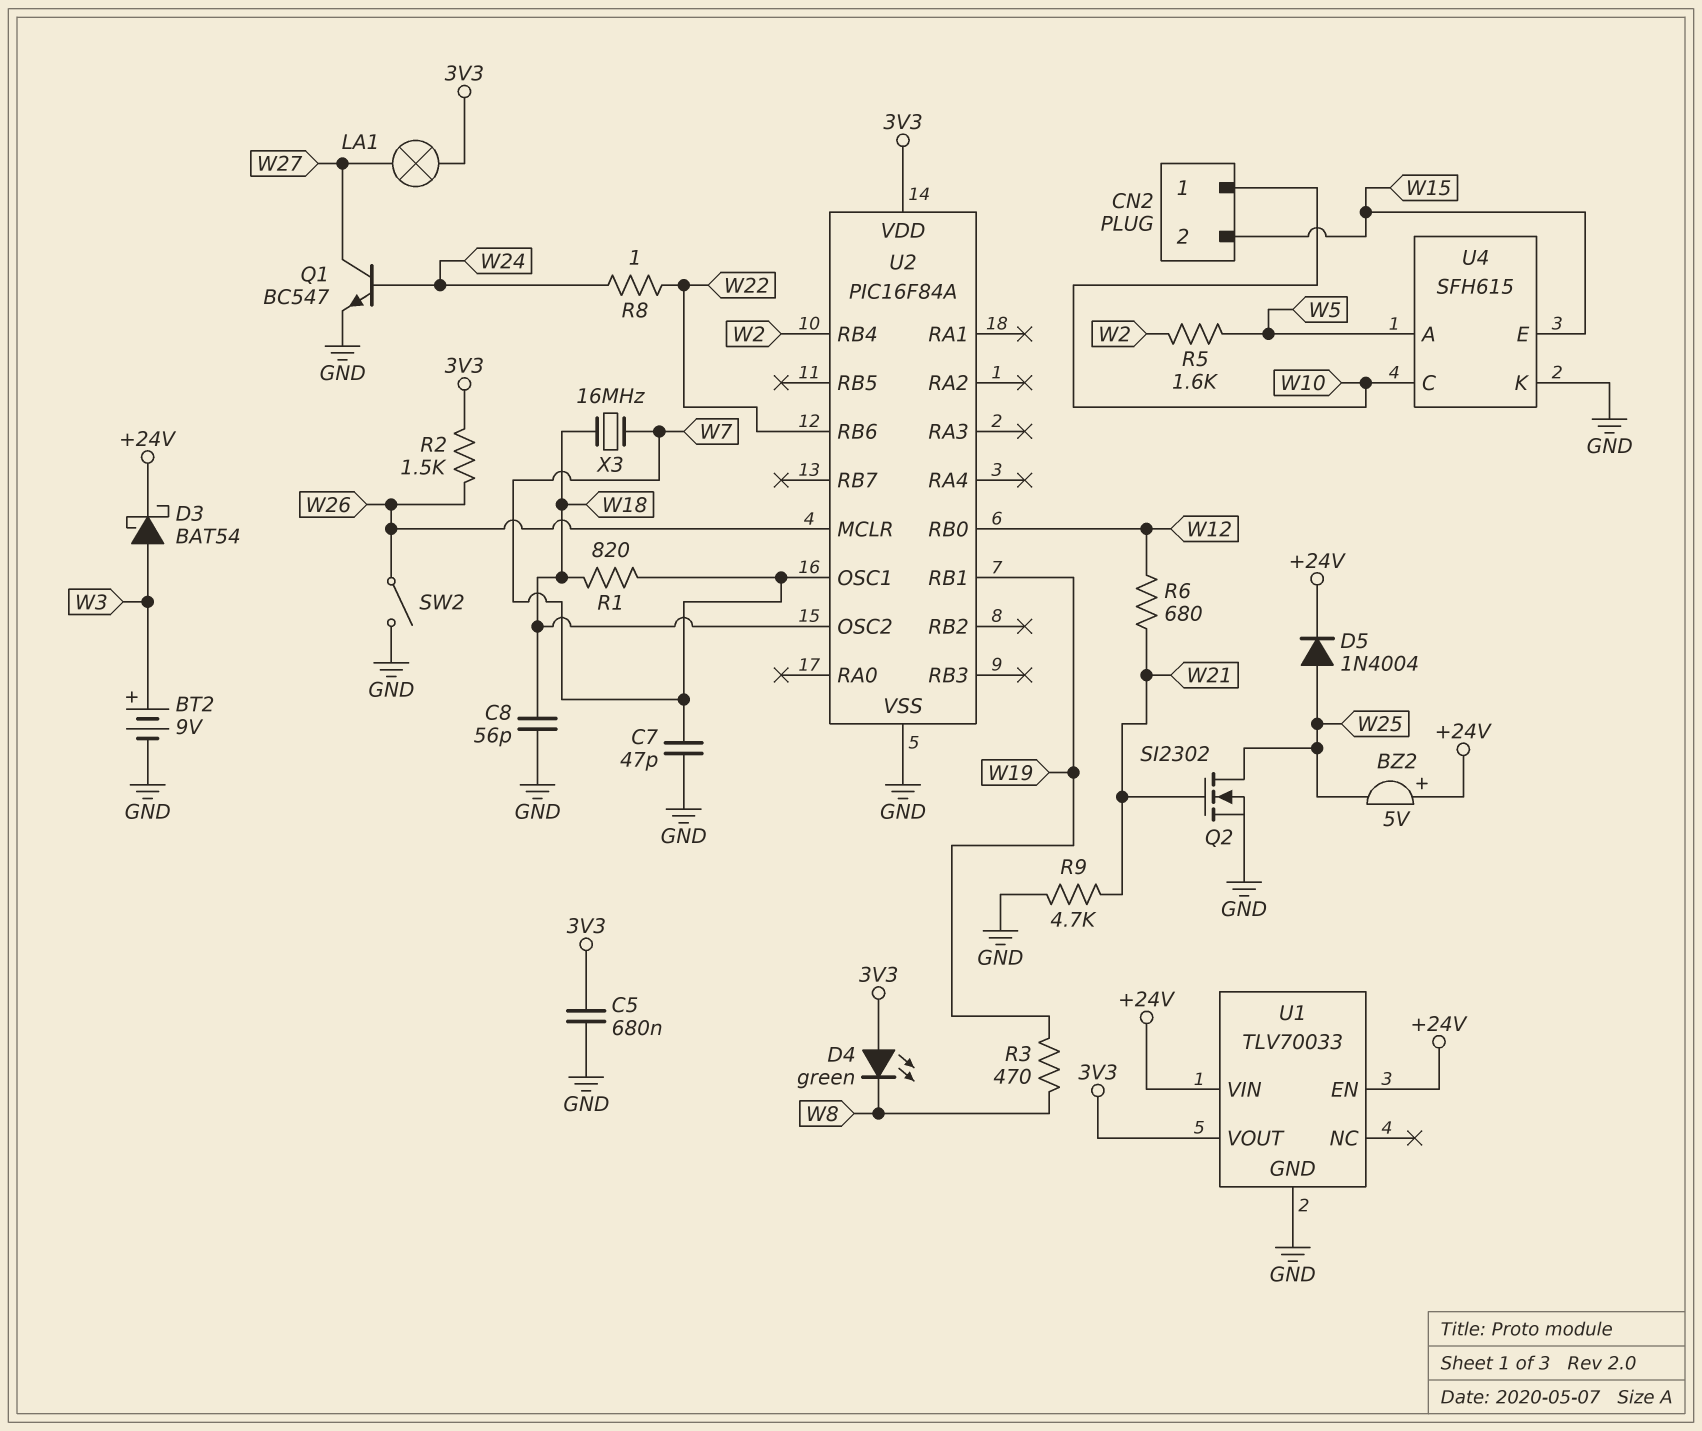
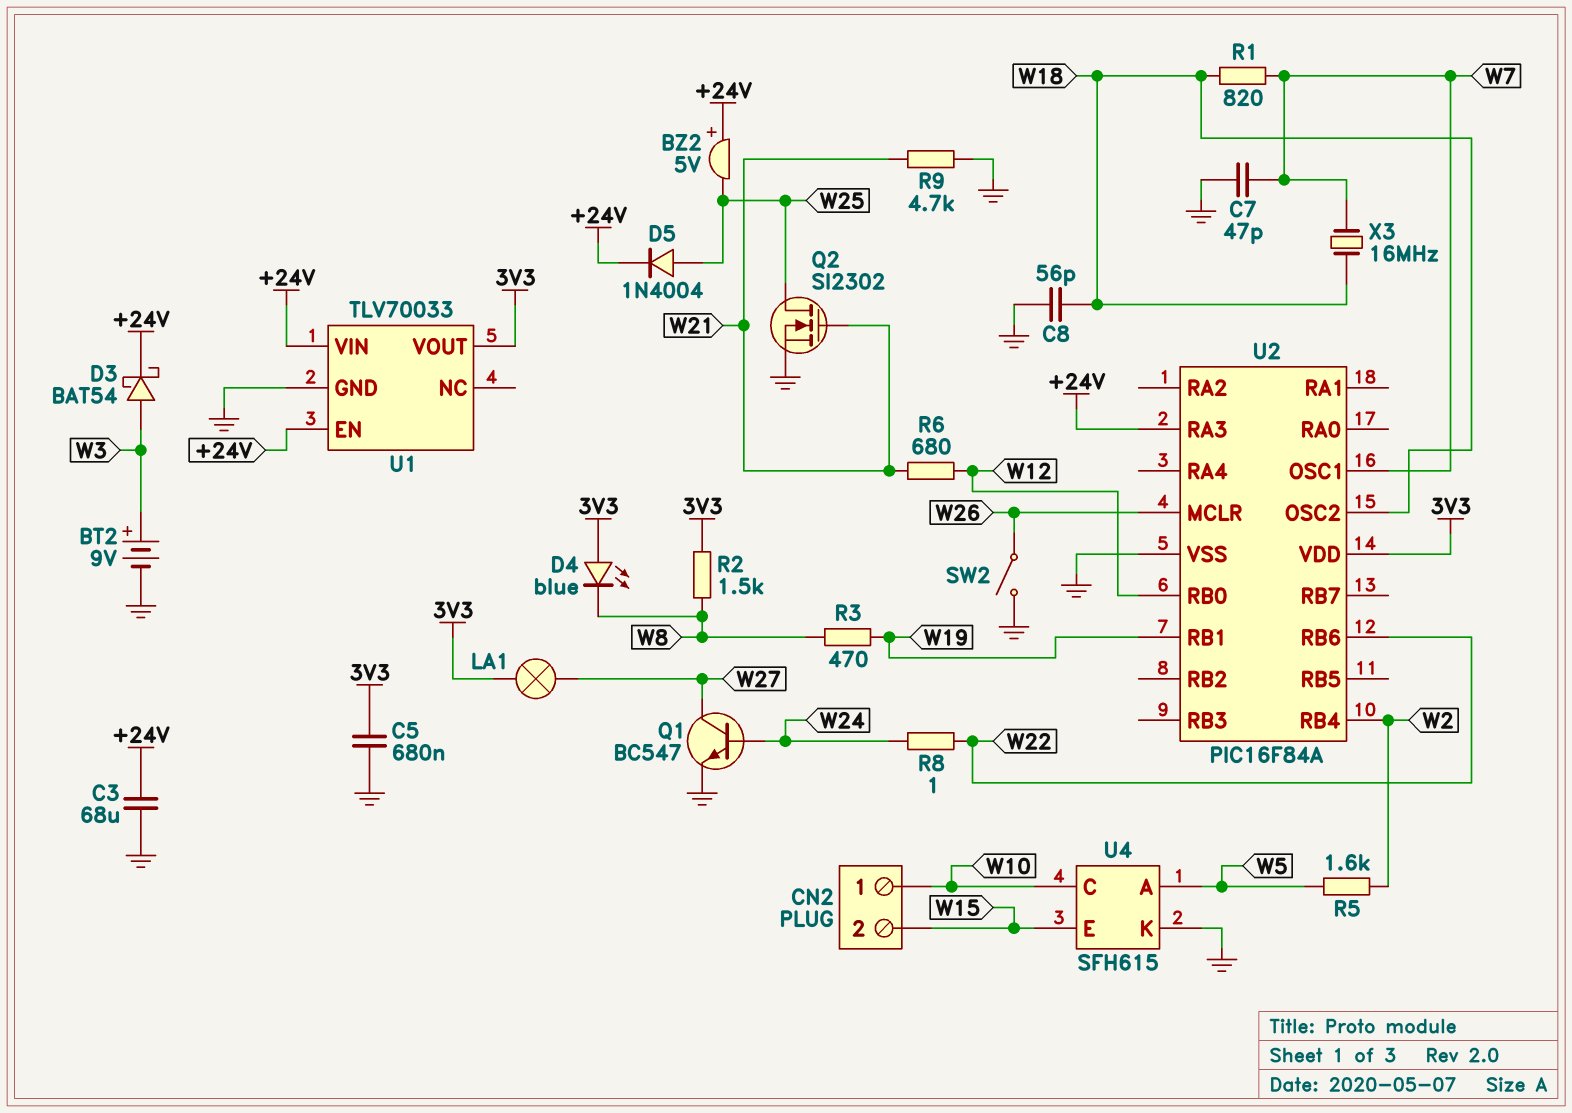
C3: none -> 68uF (+24V, GND)
D4: LED green (A 3V3, K W8) -> LED blue (A 3V3, K W8)
R2: 1.5k (3V3, W26) -> 1.5k (3V3, W8)
U2 pin RA3: none -> +24V

